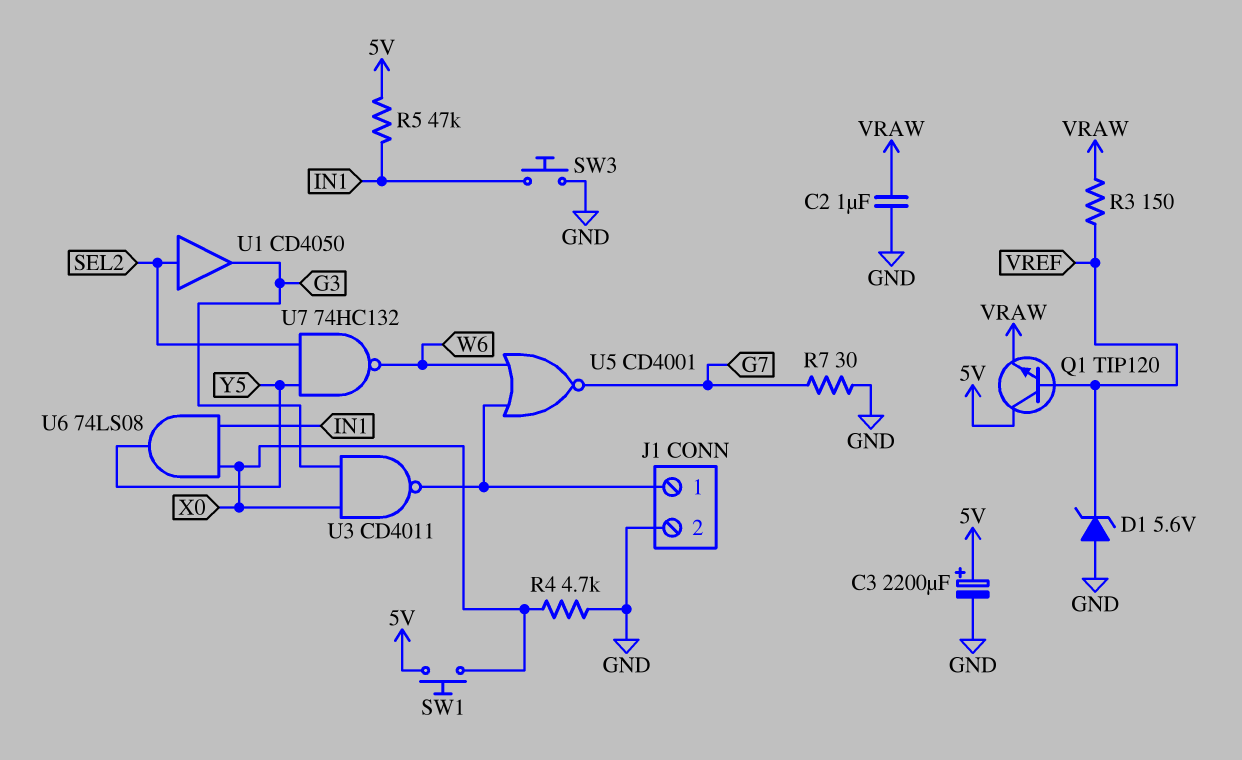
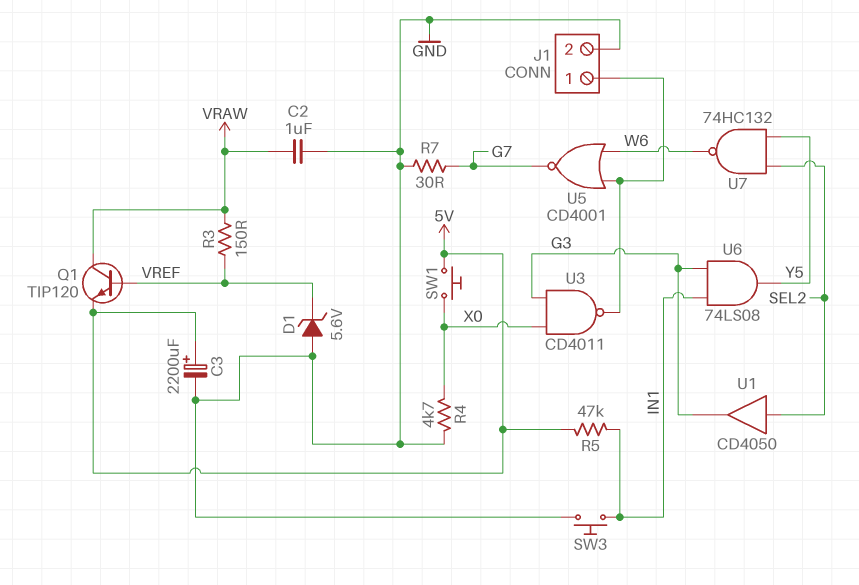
Q1: NPN TIP120 (B VREF, C 5V, E VRAW) -> NPN TIP120 (B VREF, C VRAW, E 5V)
U6: AND 74LS08 (in IN1, in X0, out Y5) -> AND 74LS08 (in G3, in IN1, out Y5)

